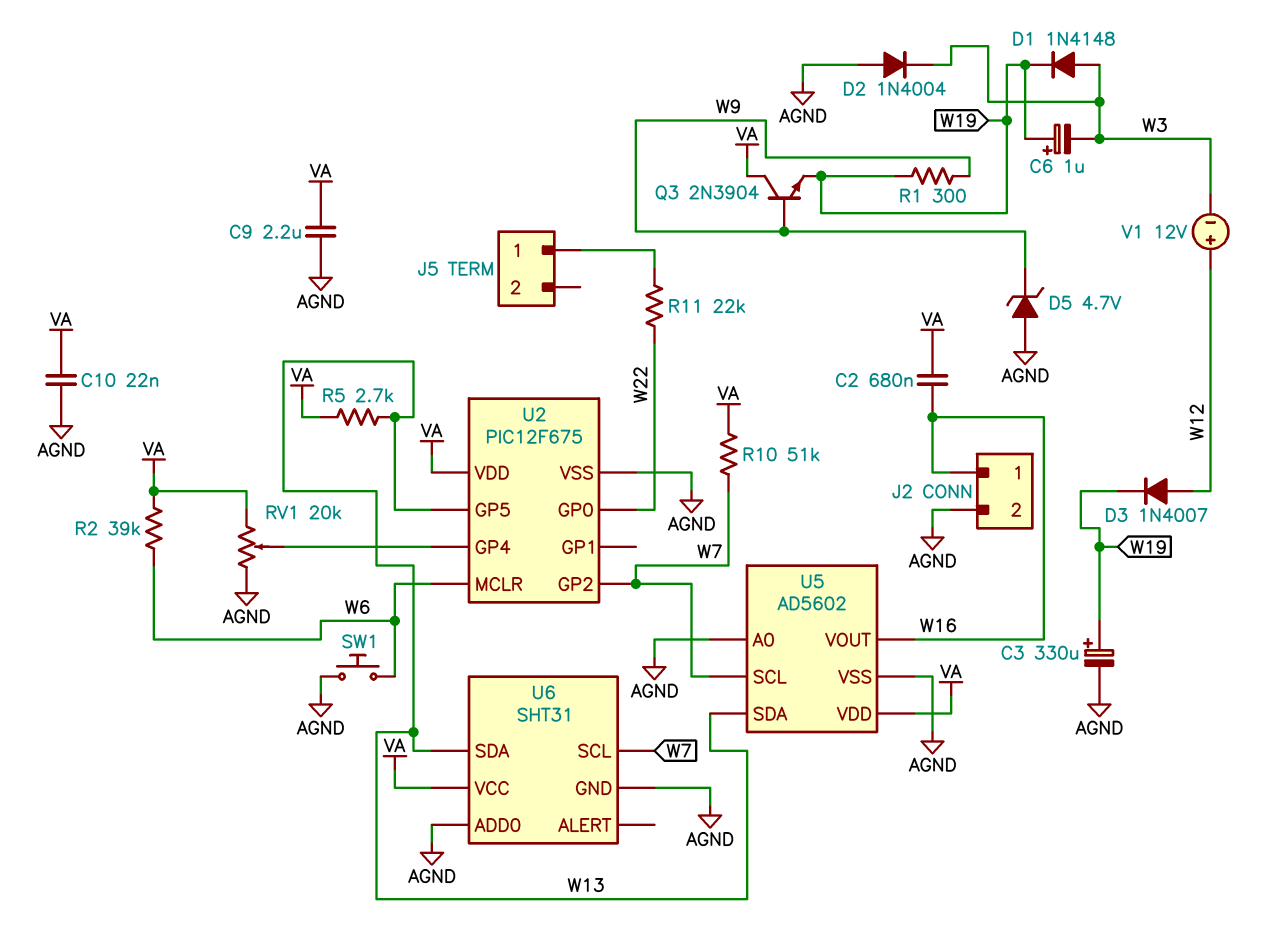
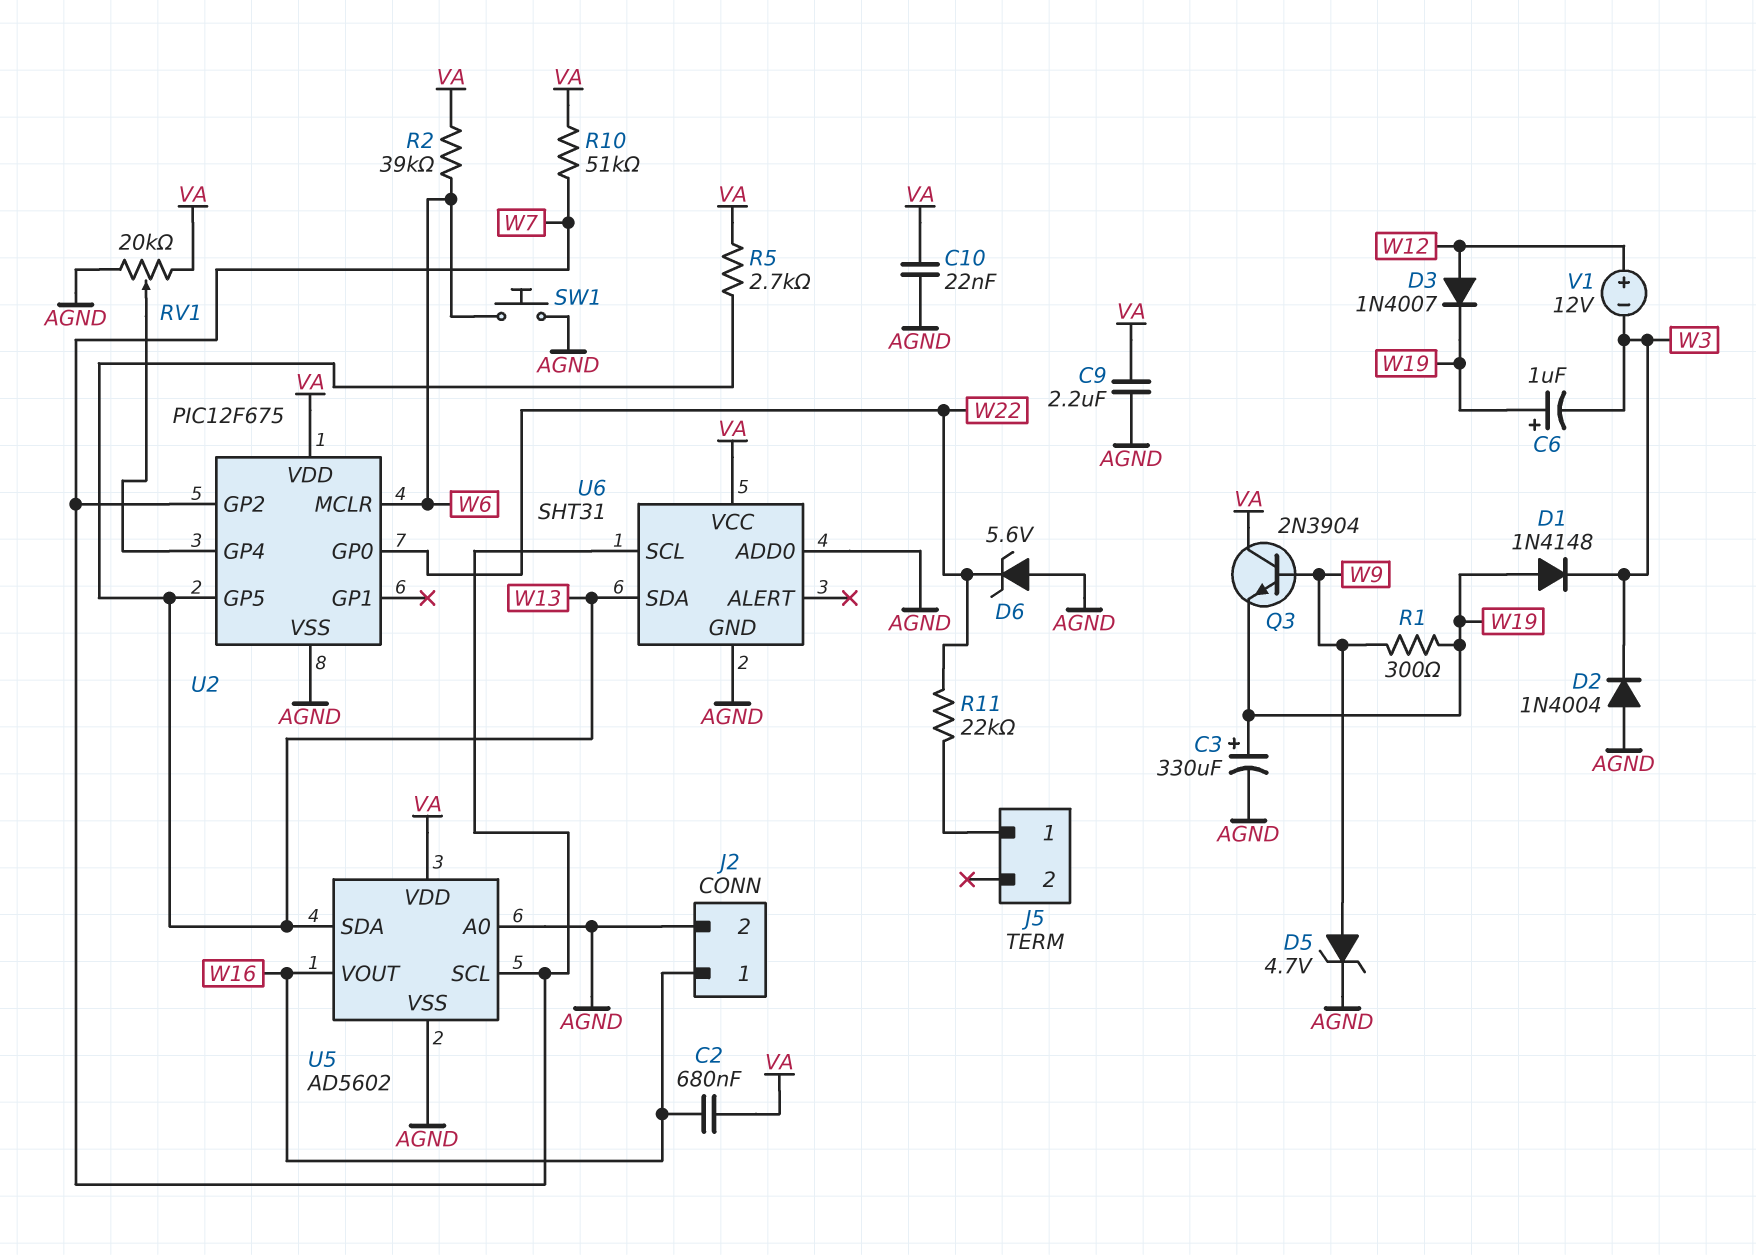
D1: diode 1N4148 (A W3, K W19) -> diode 1N4148 (A W19, K W3)
D5: zener 4.7V (A AGND, K W9) -> zener 4.7V (A W9, K AGND)
D6: none -> zener 5.6V (A AGND, K W22)

